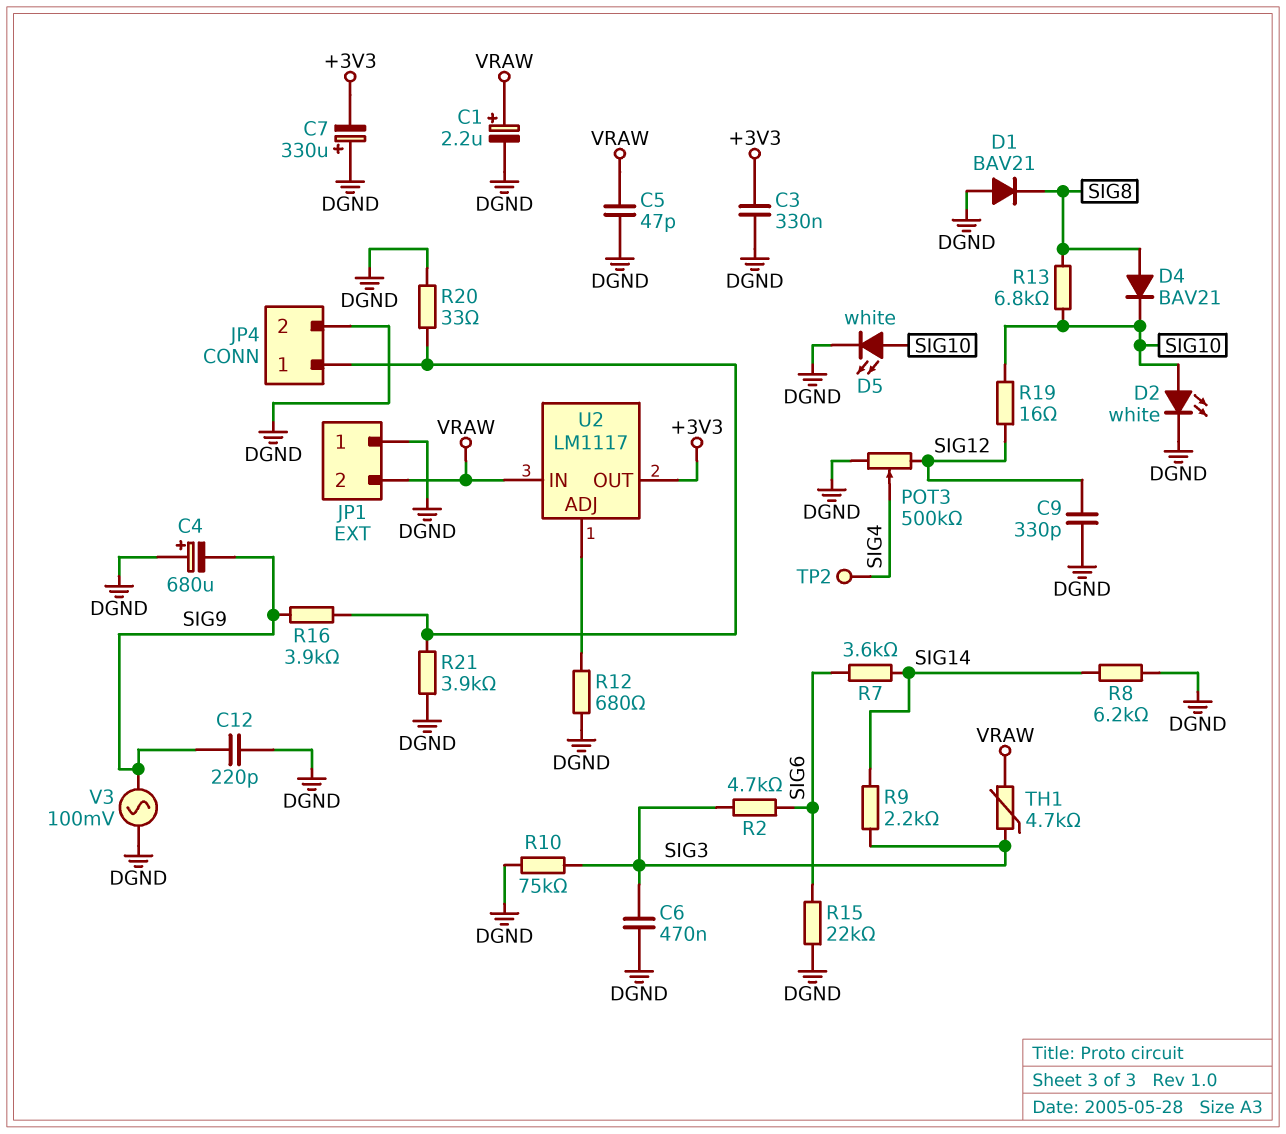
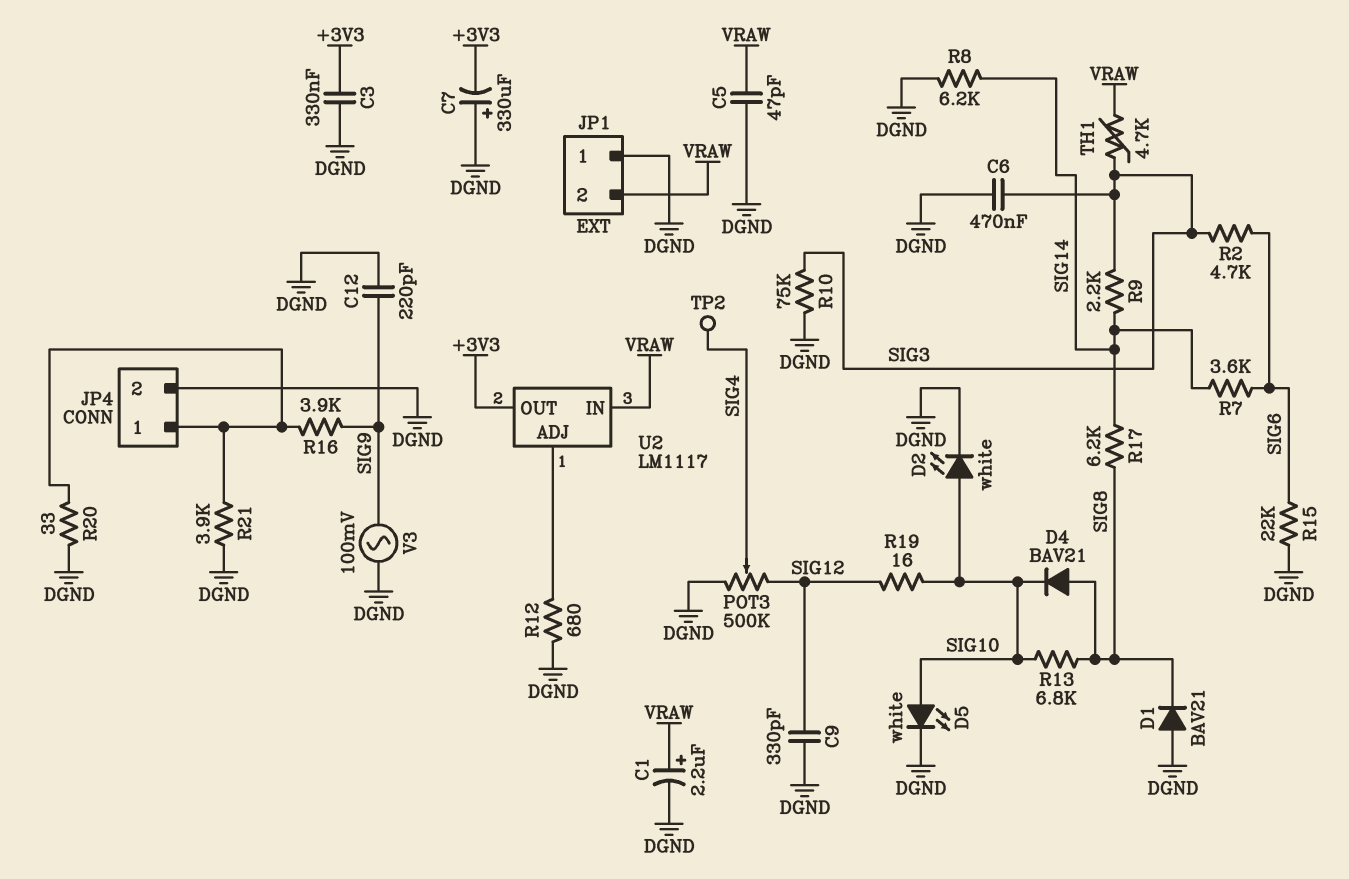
C4: 680uF (plus DGND, minus SIG9) -> none
R17: none -> 6.2k (SIG8, SIG14)

